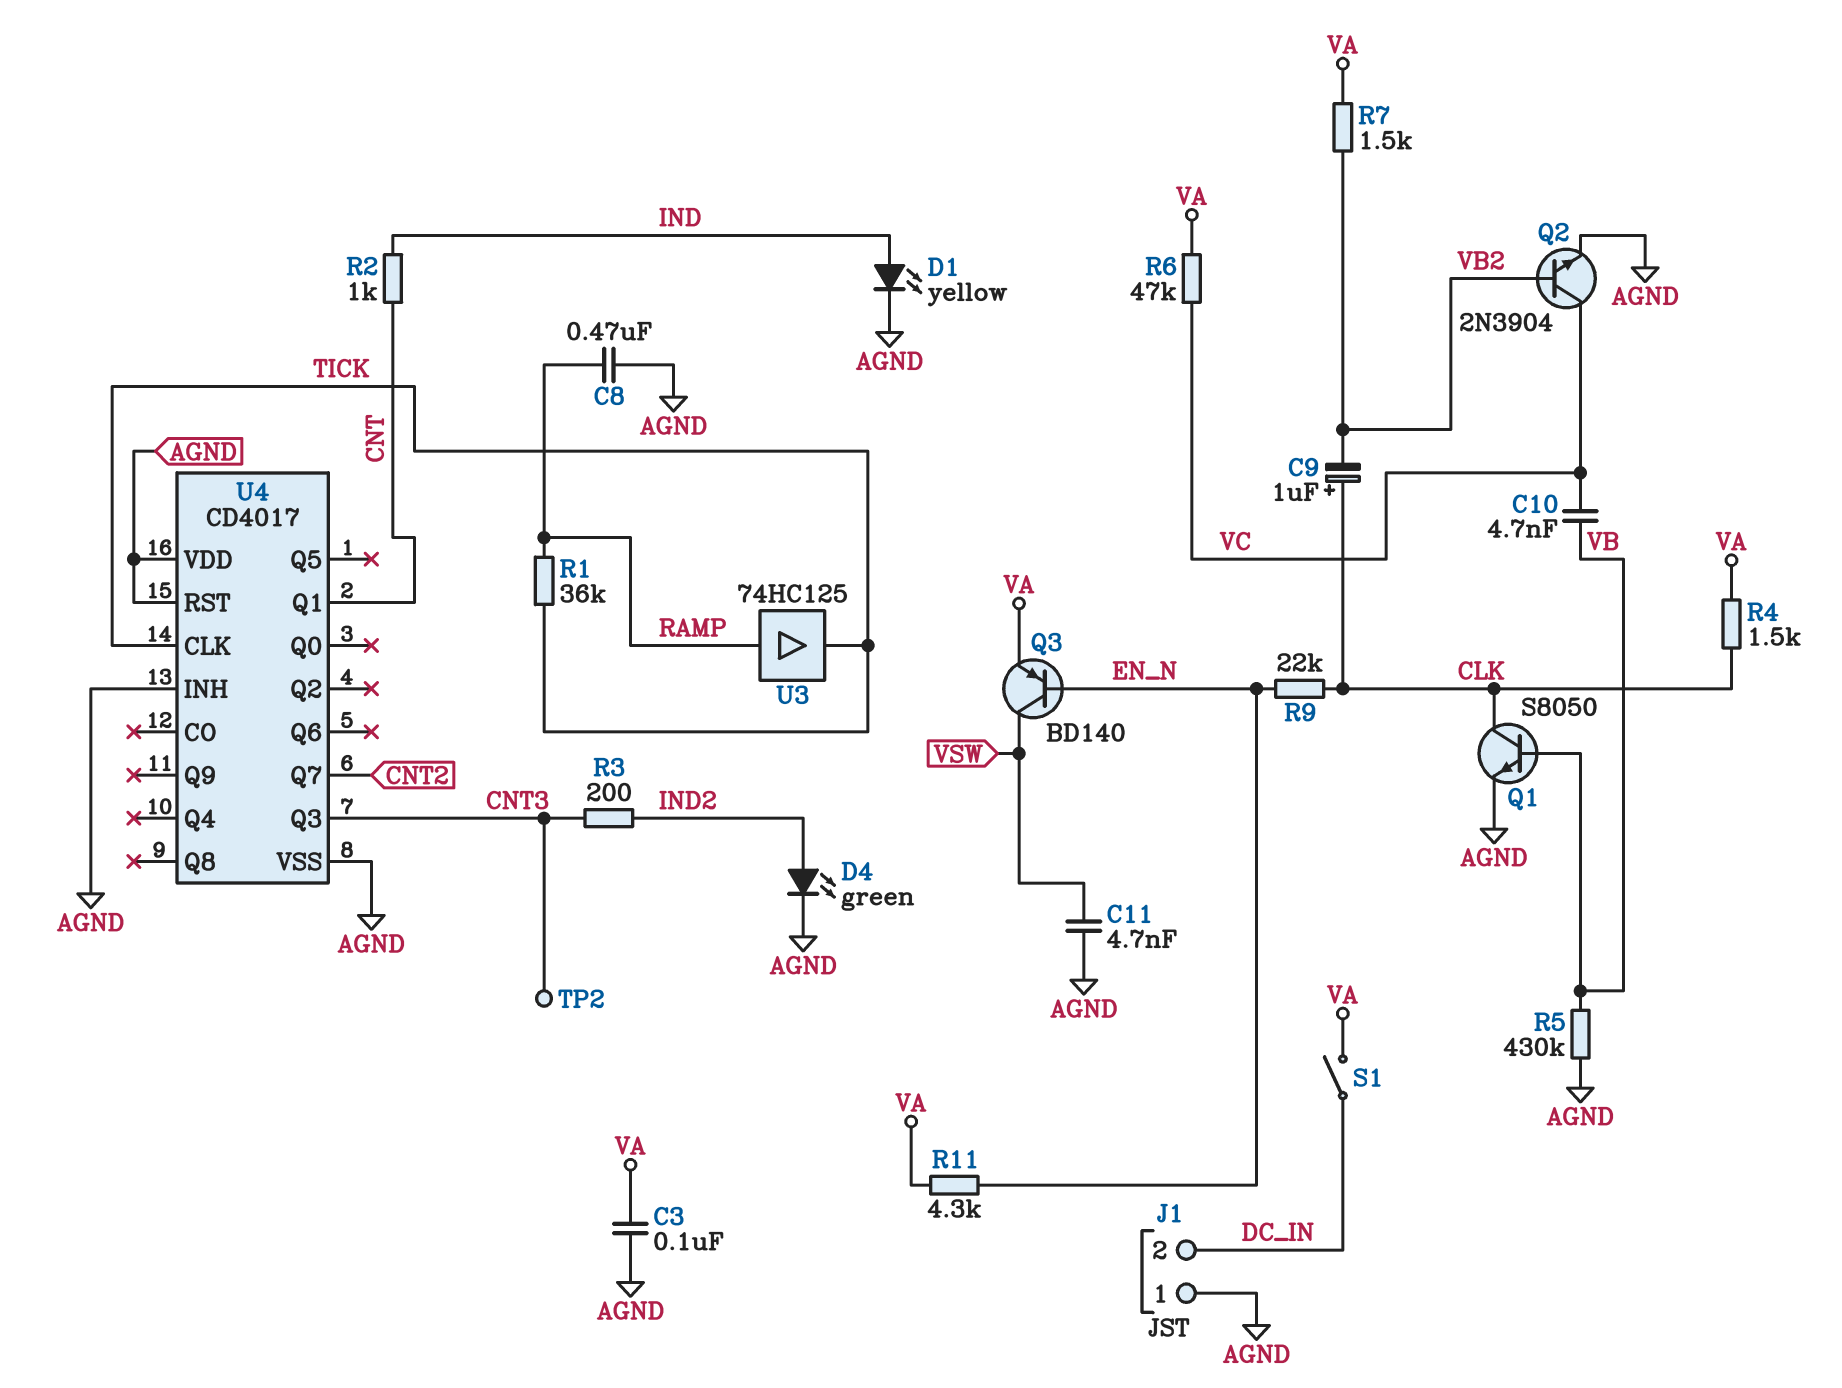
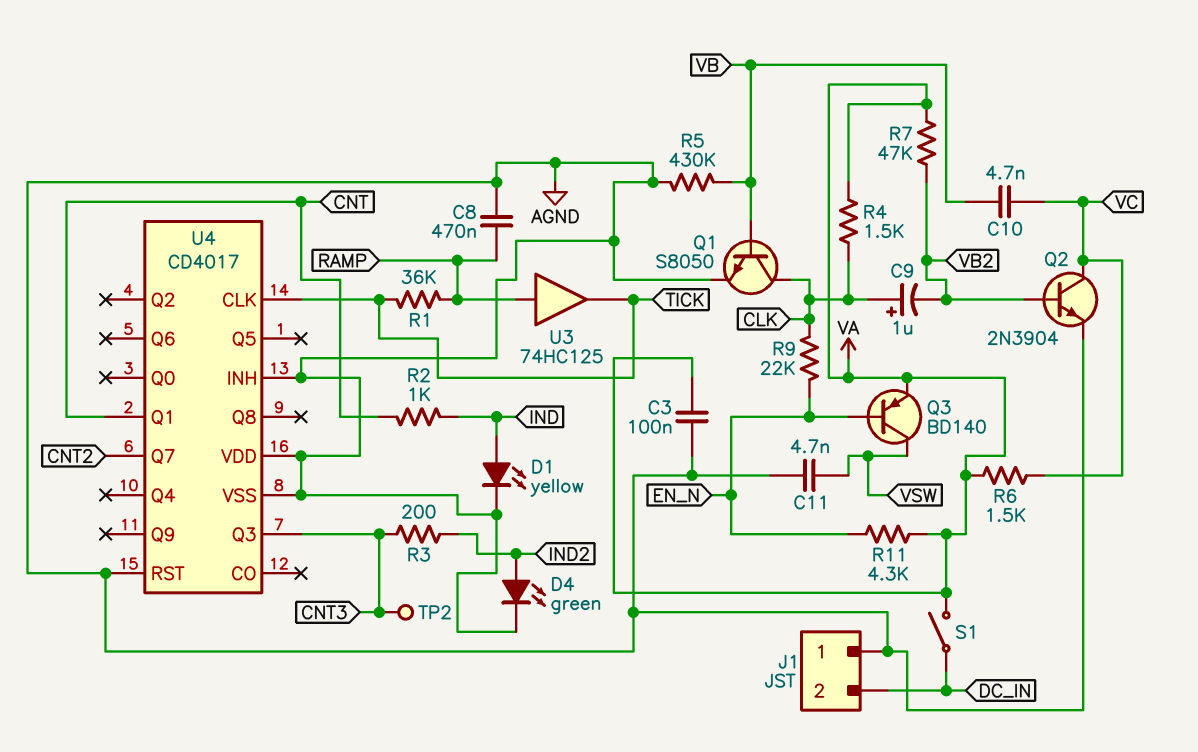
R6: 47k (VA, VC) -> 1.5k (VA, VC)
R7: 1.5k (VA, VB2) -> 47k (VA, VB2)

